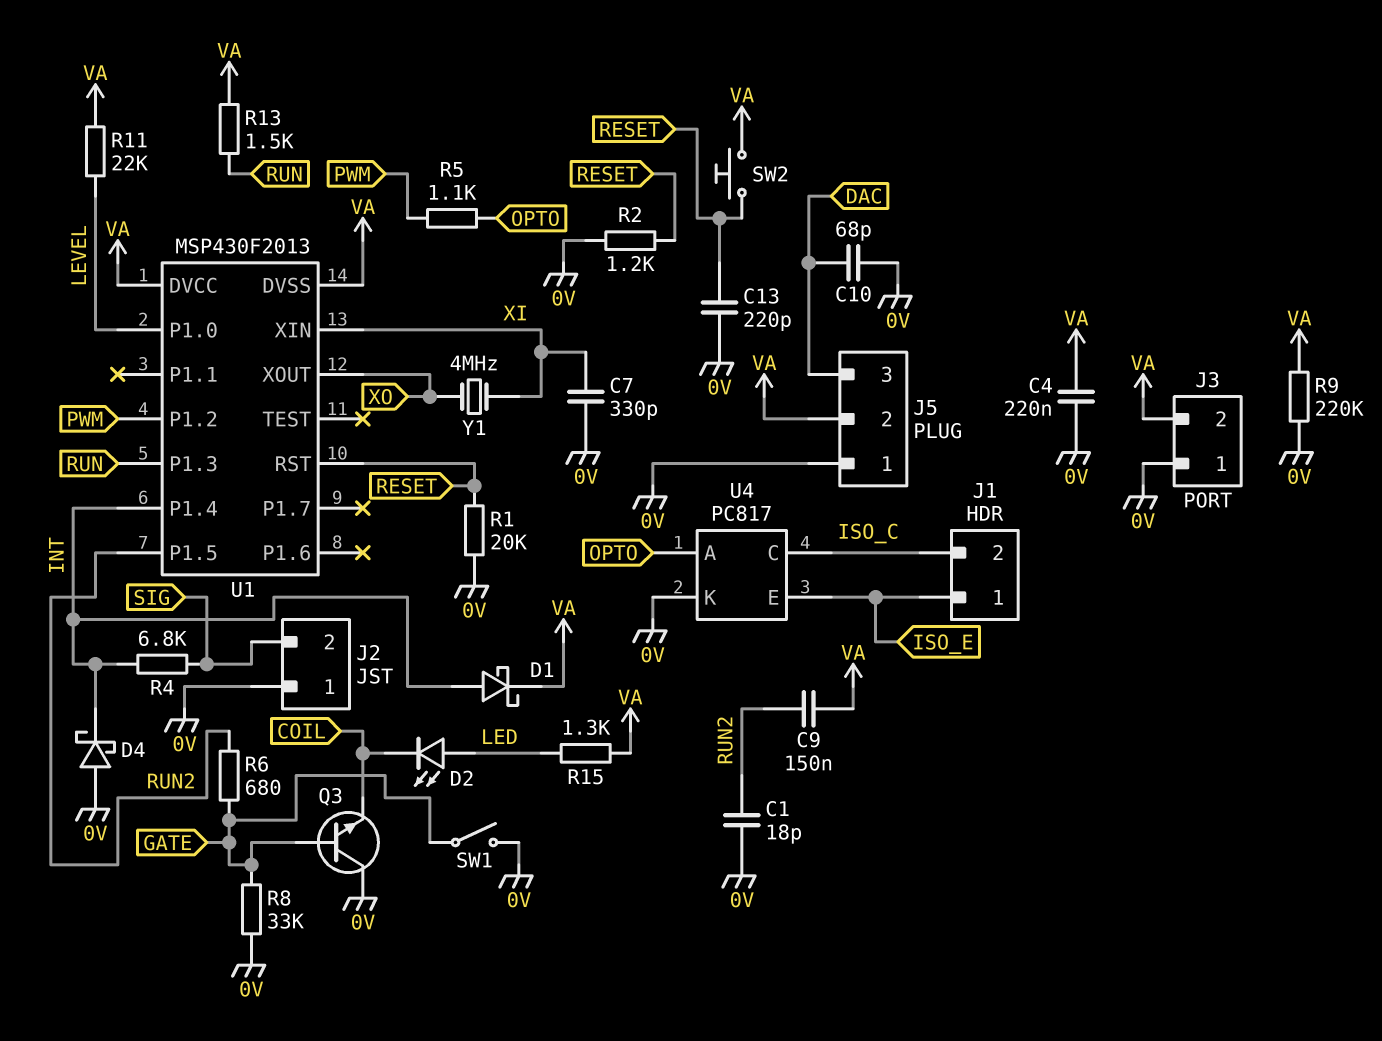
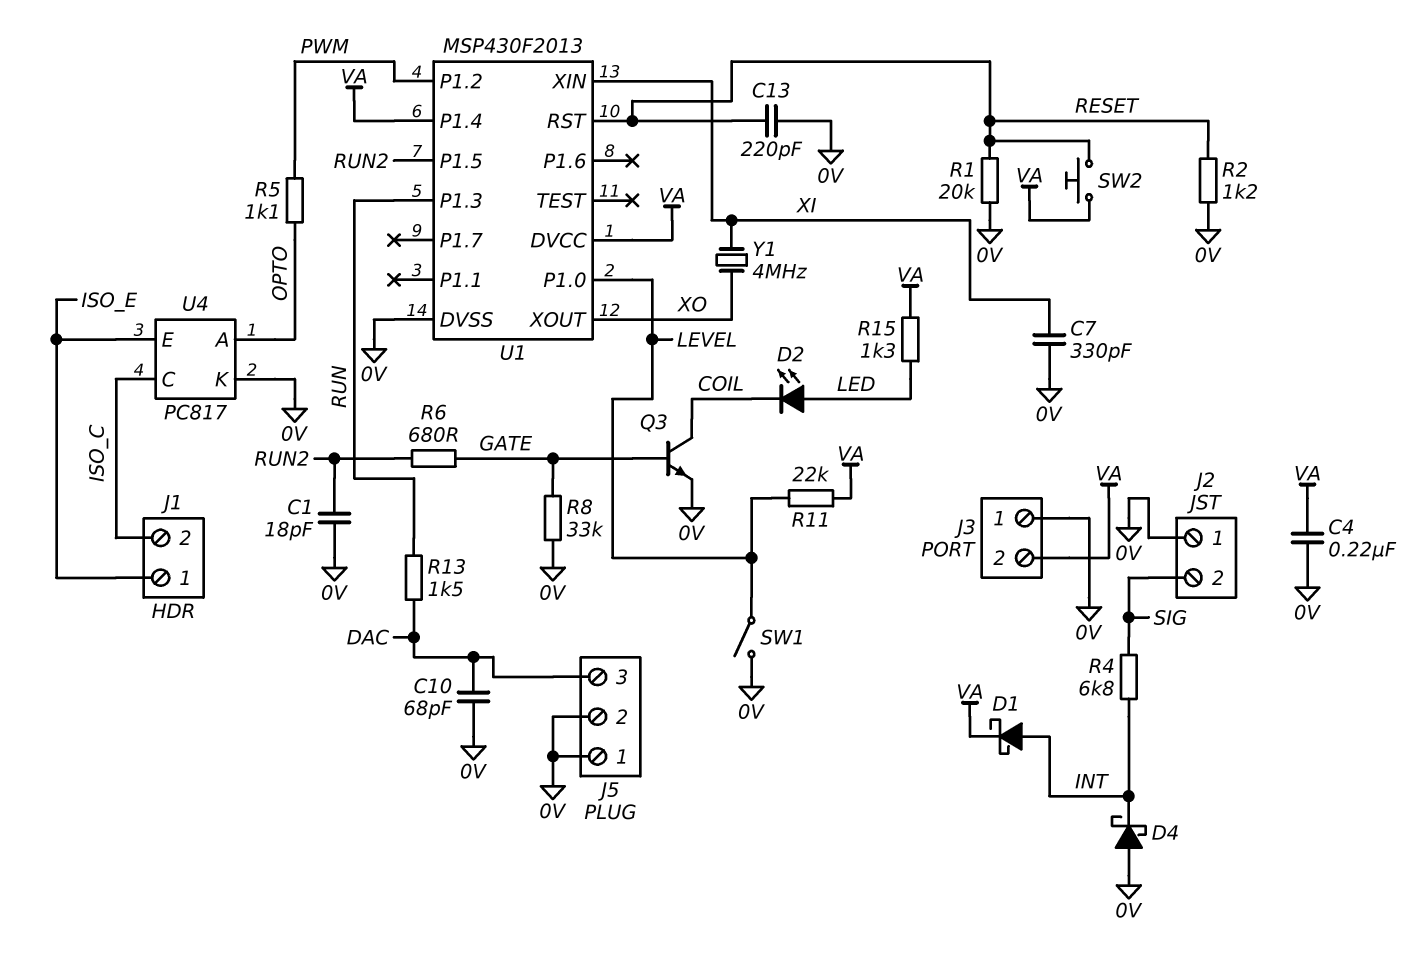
C9: 150nF (RUN2, VA) -> none
J5 pin 2: VA -> 0V
Q3: NPN (B GATE, C 0V, E COIL) -> NPN (B GATE, C COIL, E 0V)
R9: 220k (0V, VA) -> none
R13: 1.5k (RUN, VA) -> 1.5k (DAC, RUN)
SW1: switch (0V, GATE) -> switch (0V, LEVEL)
U1 pin DVSS: VA -> 0V
U1 pin P1.4: INT -> VA

